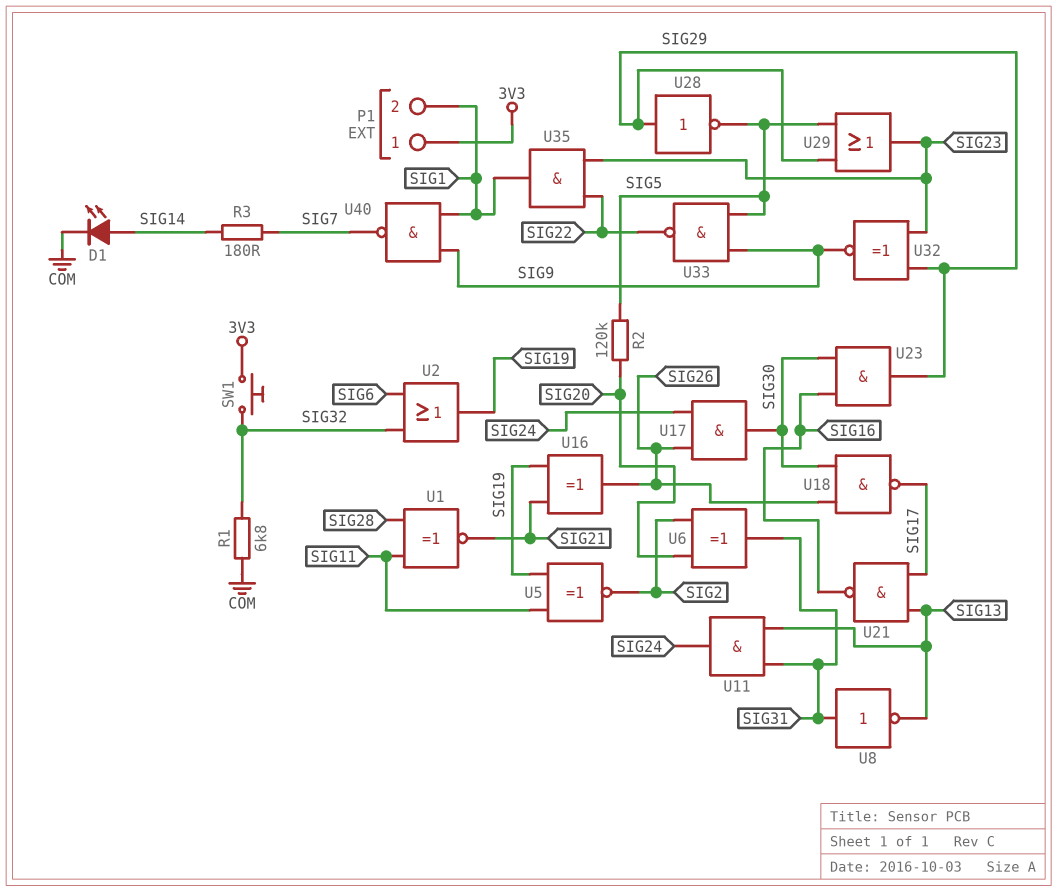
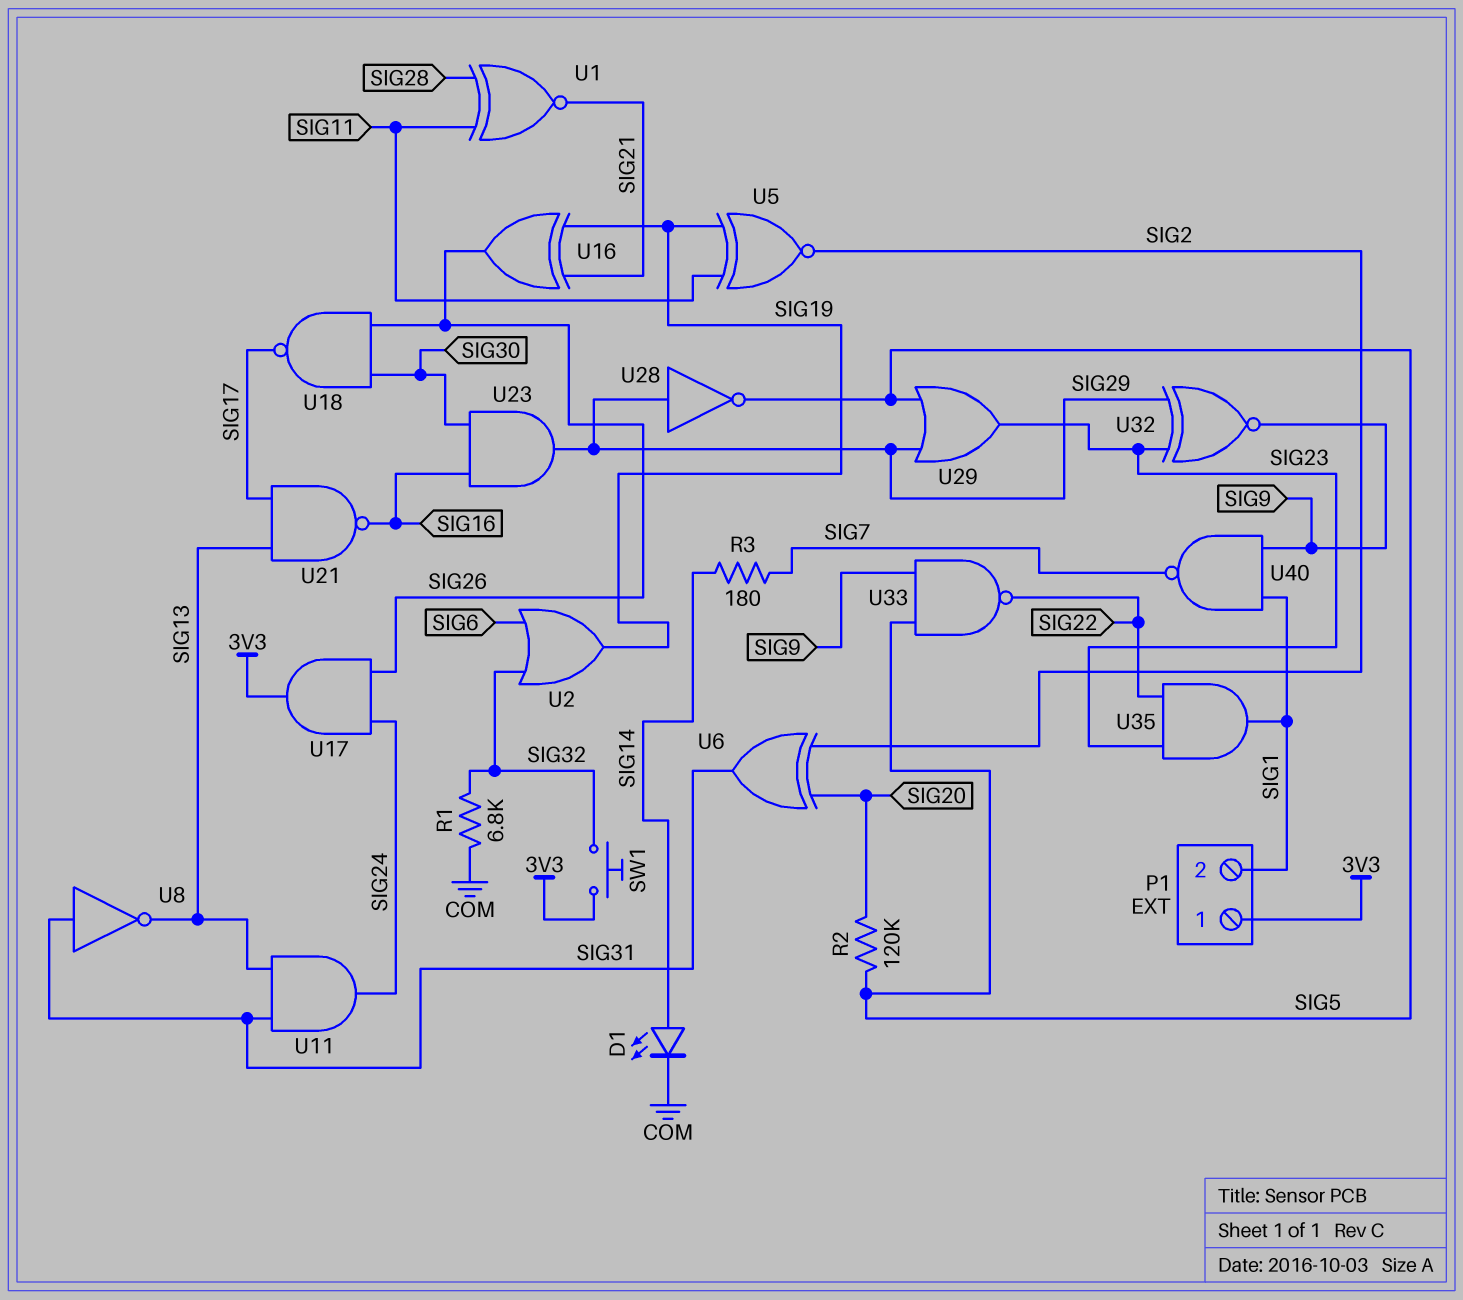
U17: AND (in SIG24, in SIG26, out SIG30) -> AND (in SIG24, in SIG26, out 3V3)

